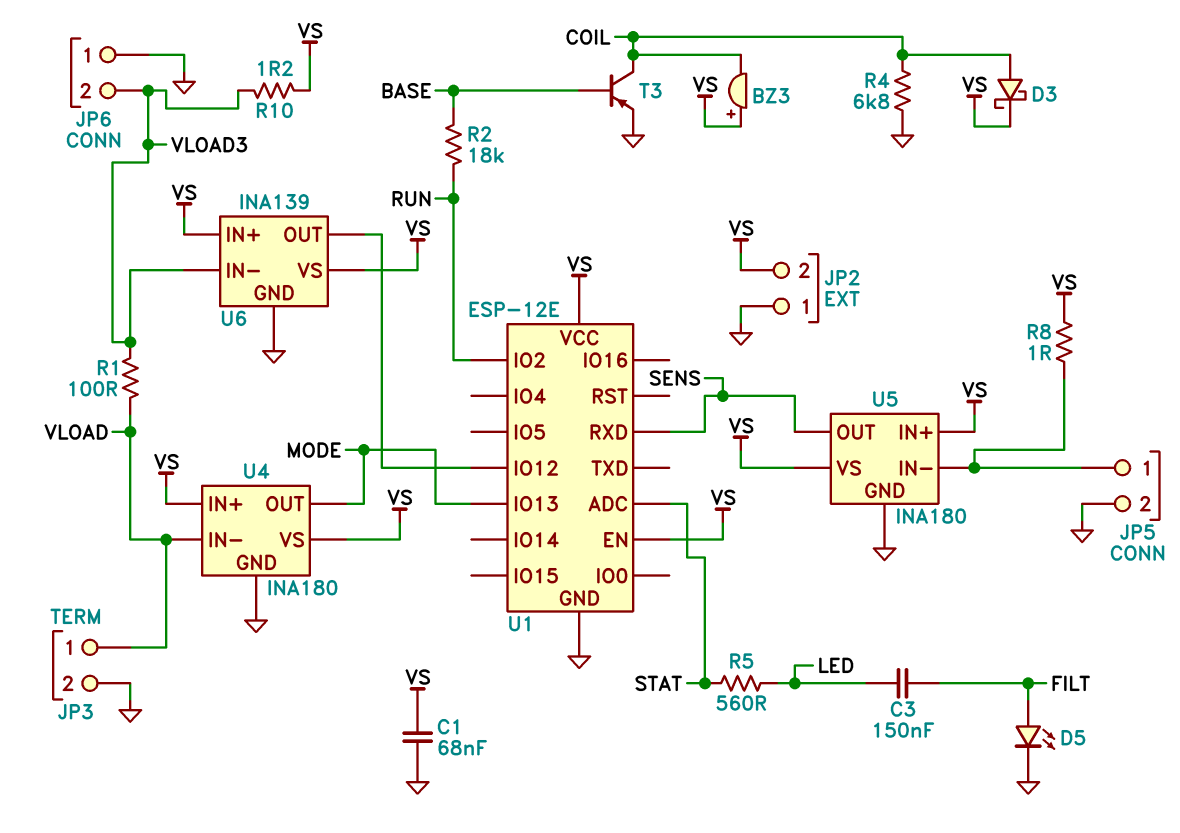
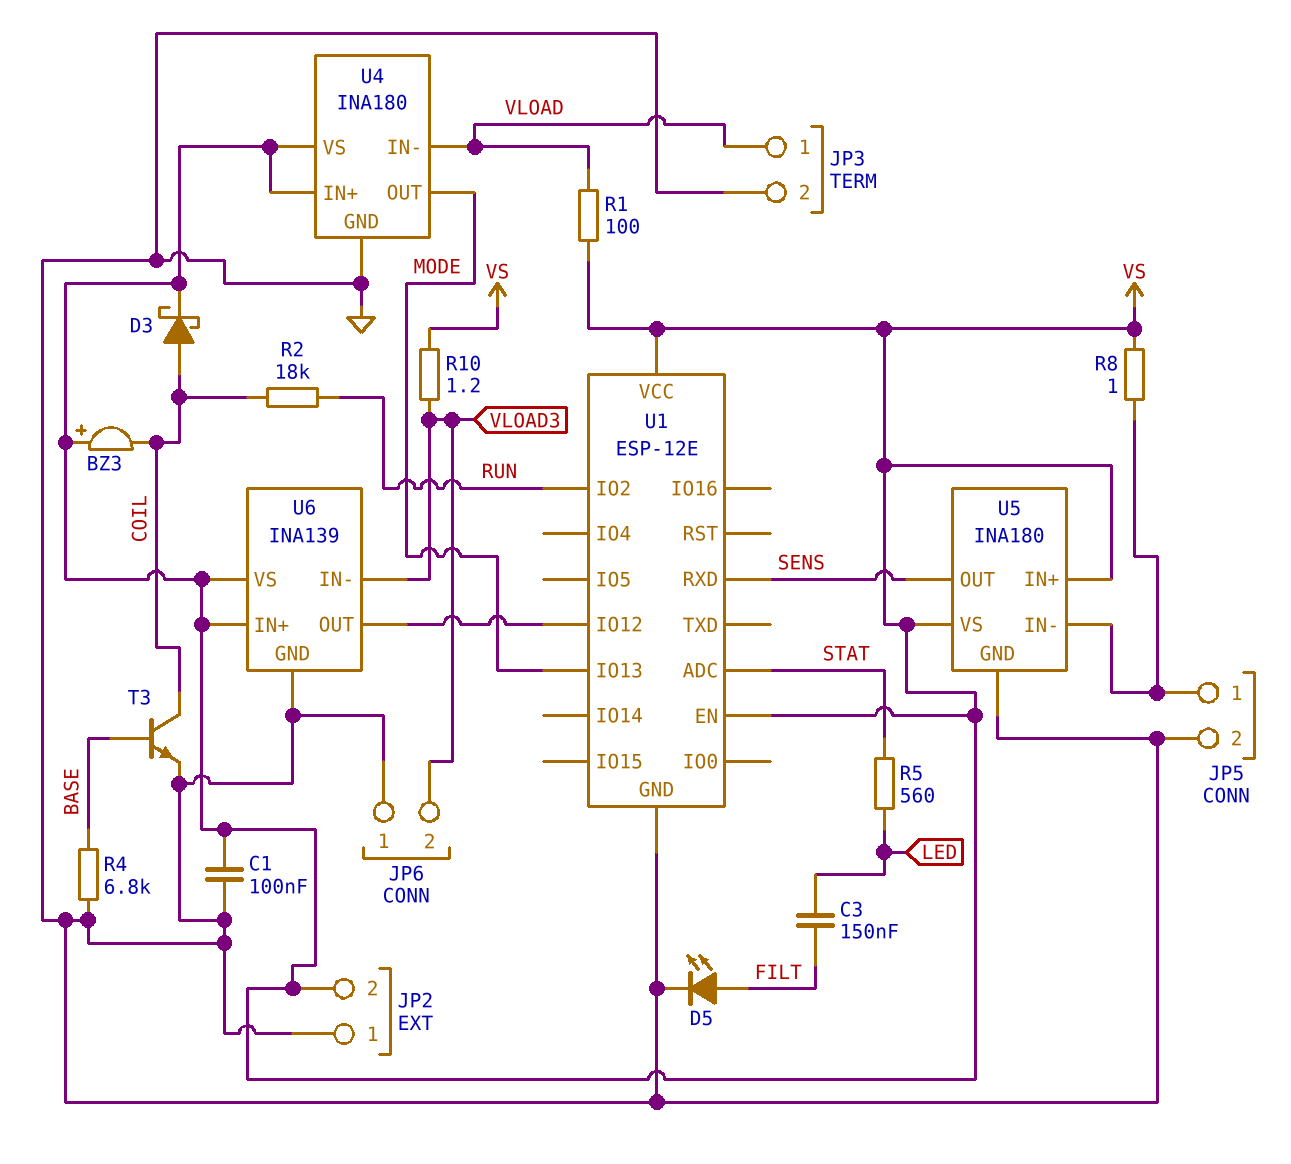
C1: 68nF (GND, VS) -> 100nF (GND, VS)
R1: 100 (VLOAD, VLOAD3) -> 100 (VLOAD, VS)
R2: 18k (BASE, RUN) -> 18k (COIL, RUN)
R4: 6.8k (COIL, GND) -> 6.8k (BASE, GND)
T3: PNP (B BASE, C COIL, E GND) -> NPN (B BASE, C COIL, E GND)

